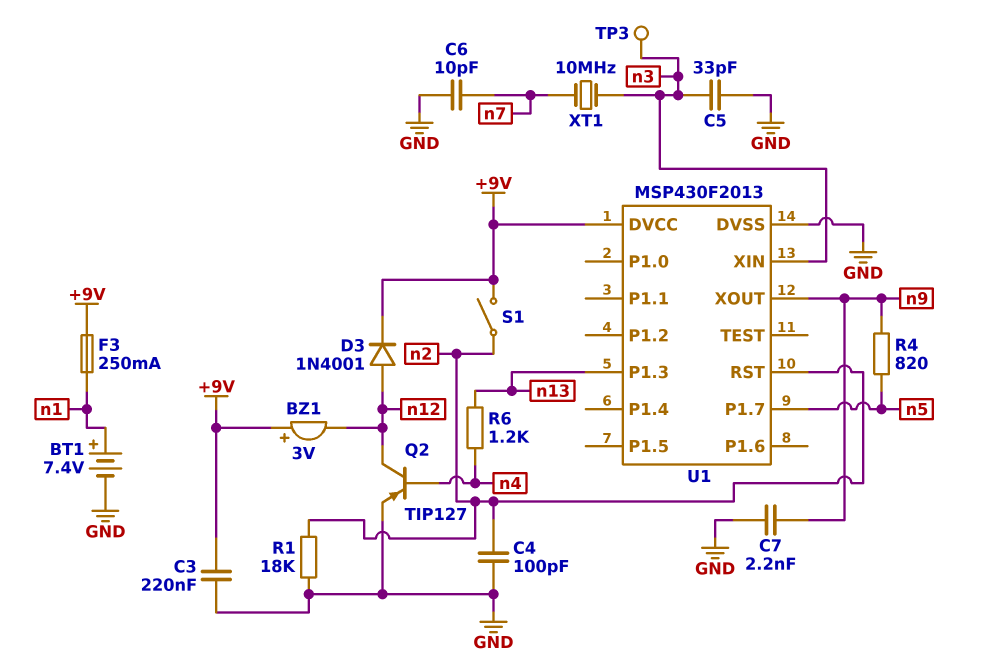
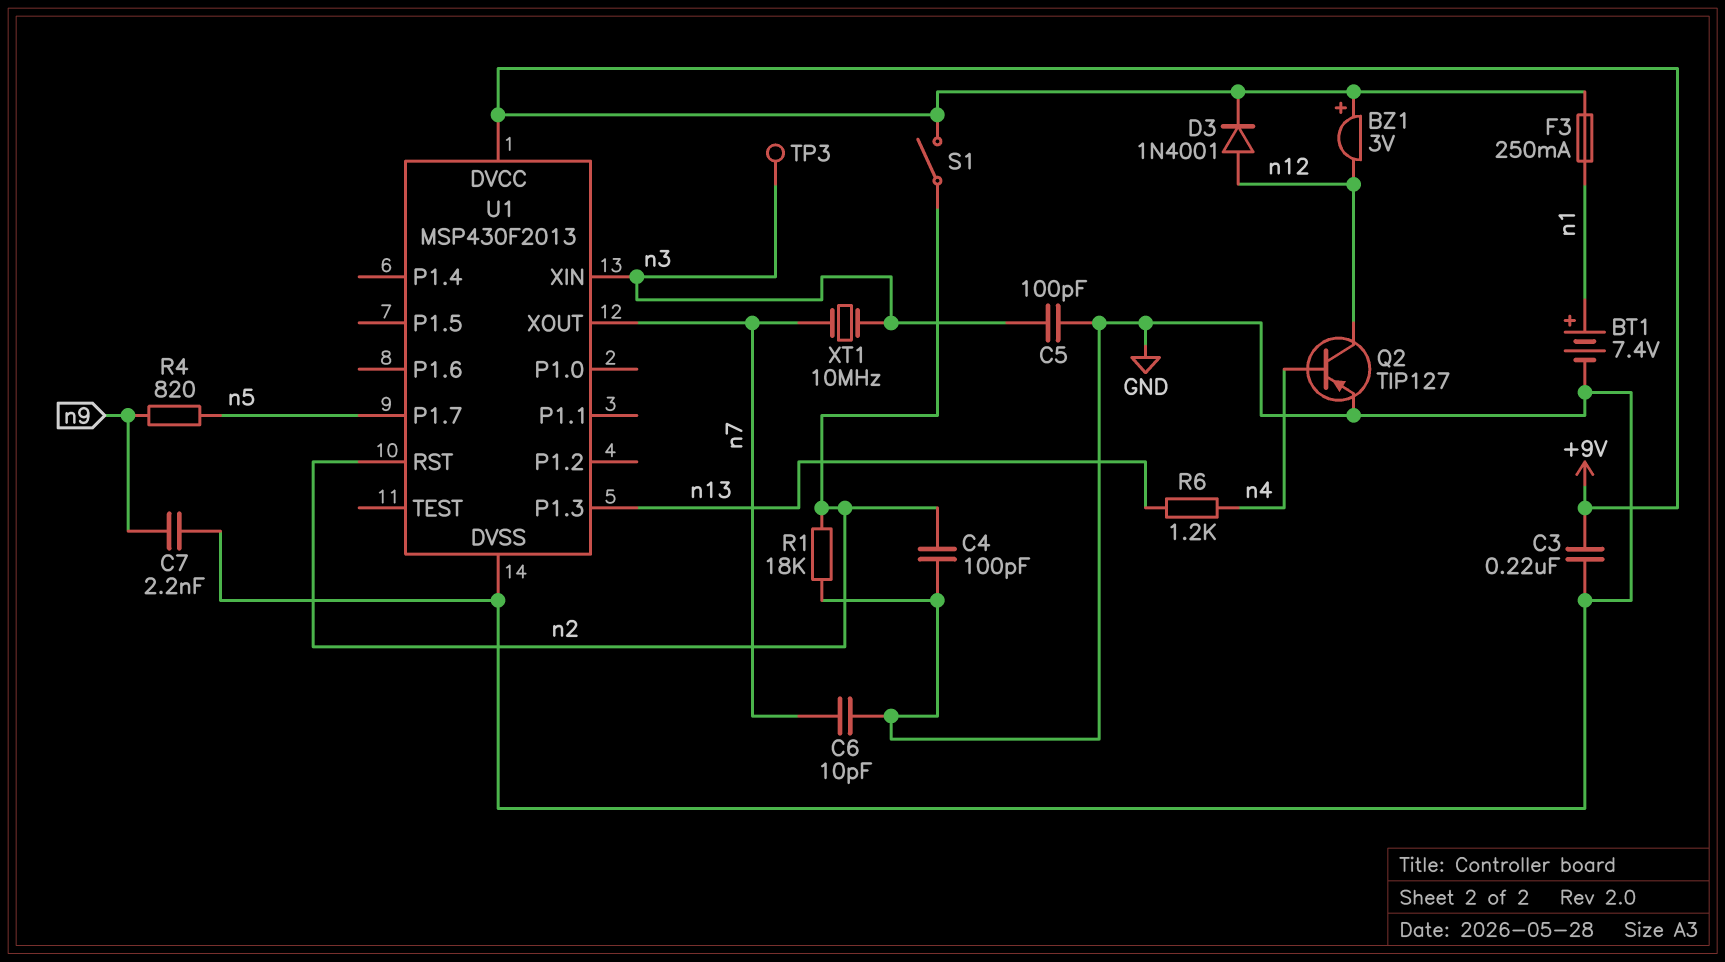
C5: 33pF (GND, n3) -> 100pF (GND, n3)
U1 pin XOUT: n9 -> n7

